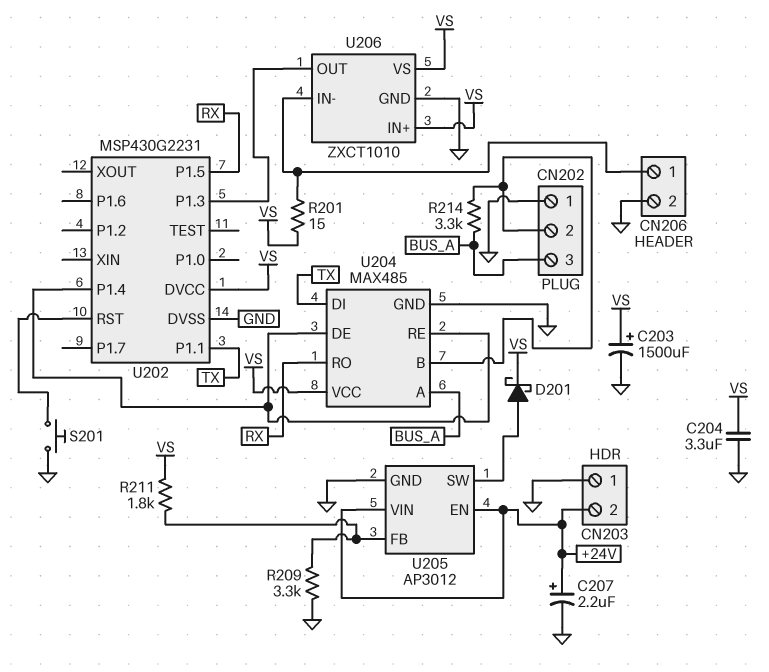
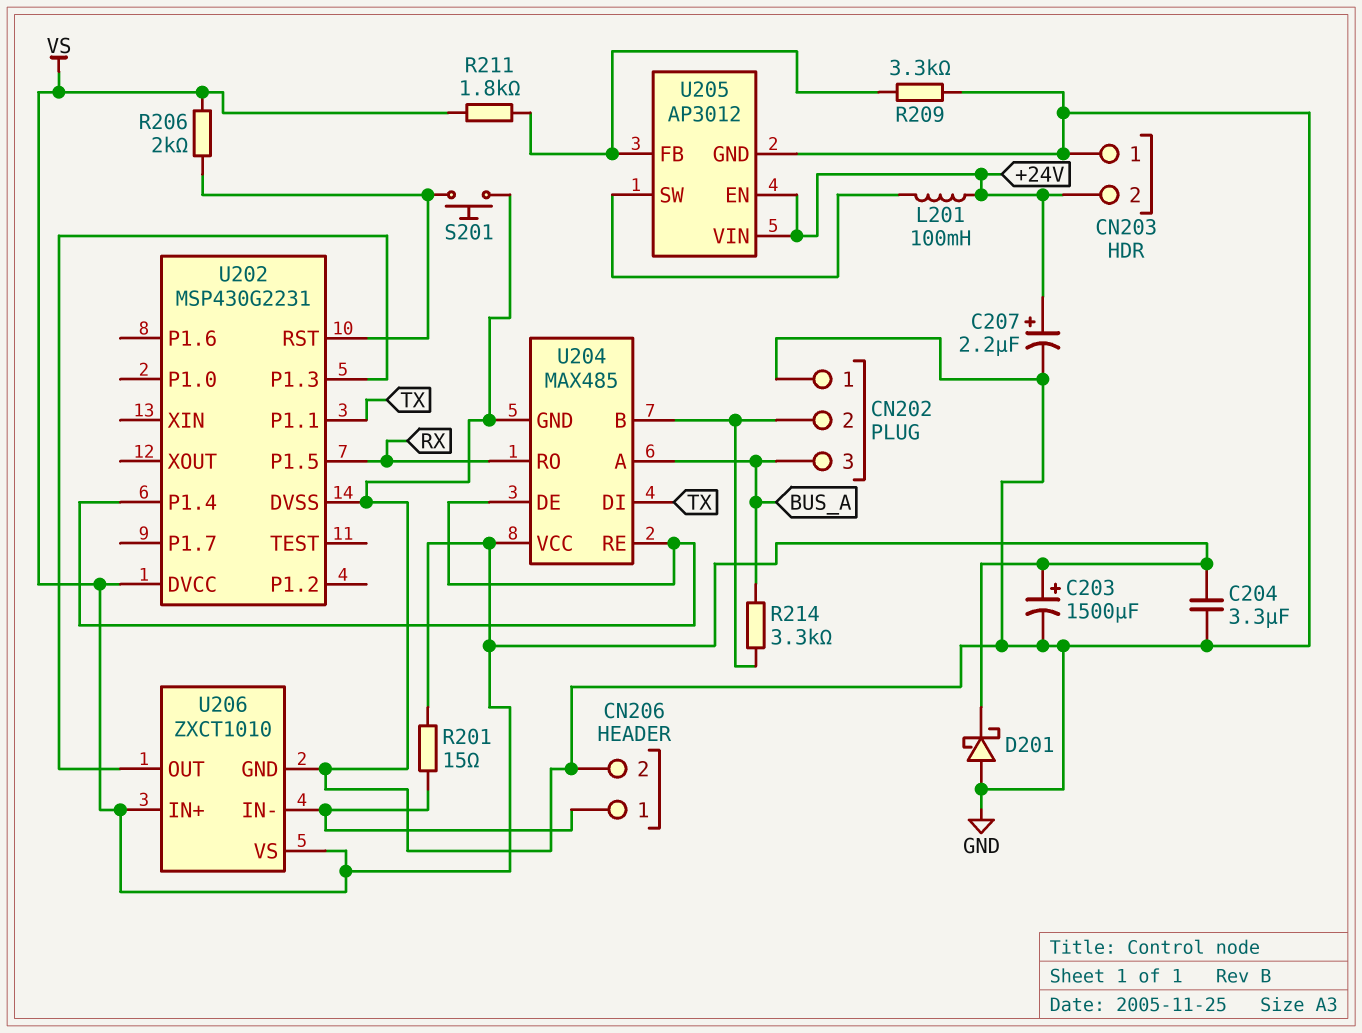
D201: schottky (A U205/SW, K VS) -> schottky (A GND, K VS)
L201: none -> 100mH (+24V, U205/SW)
R206: none -> 2k (U202/RST, VS)

